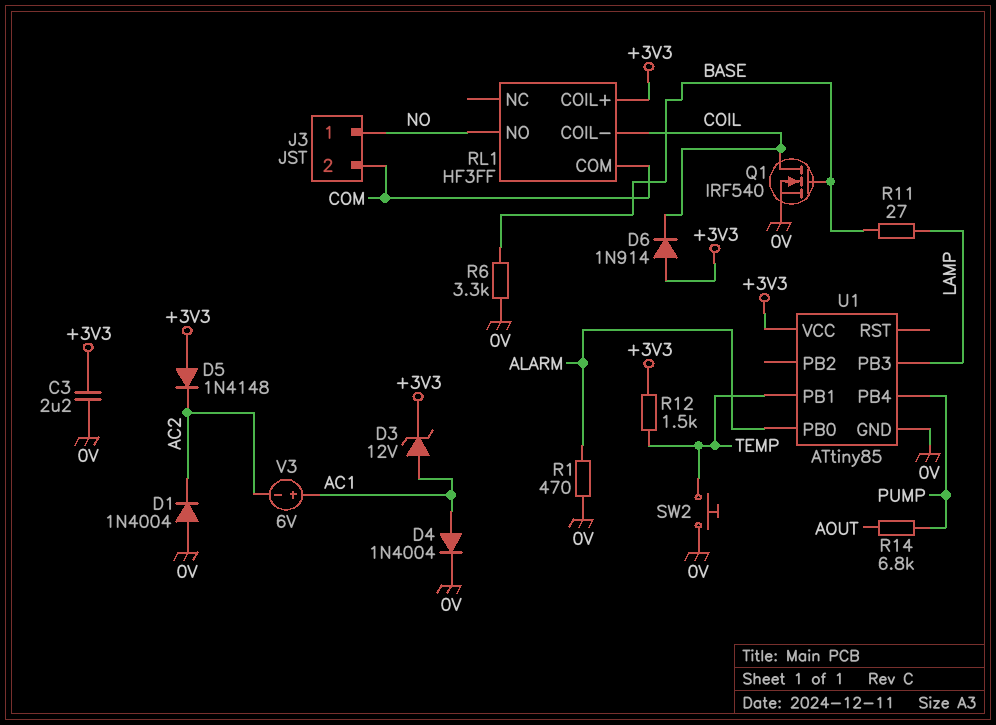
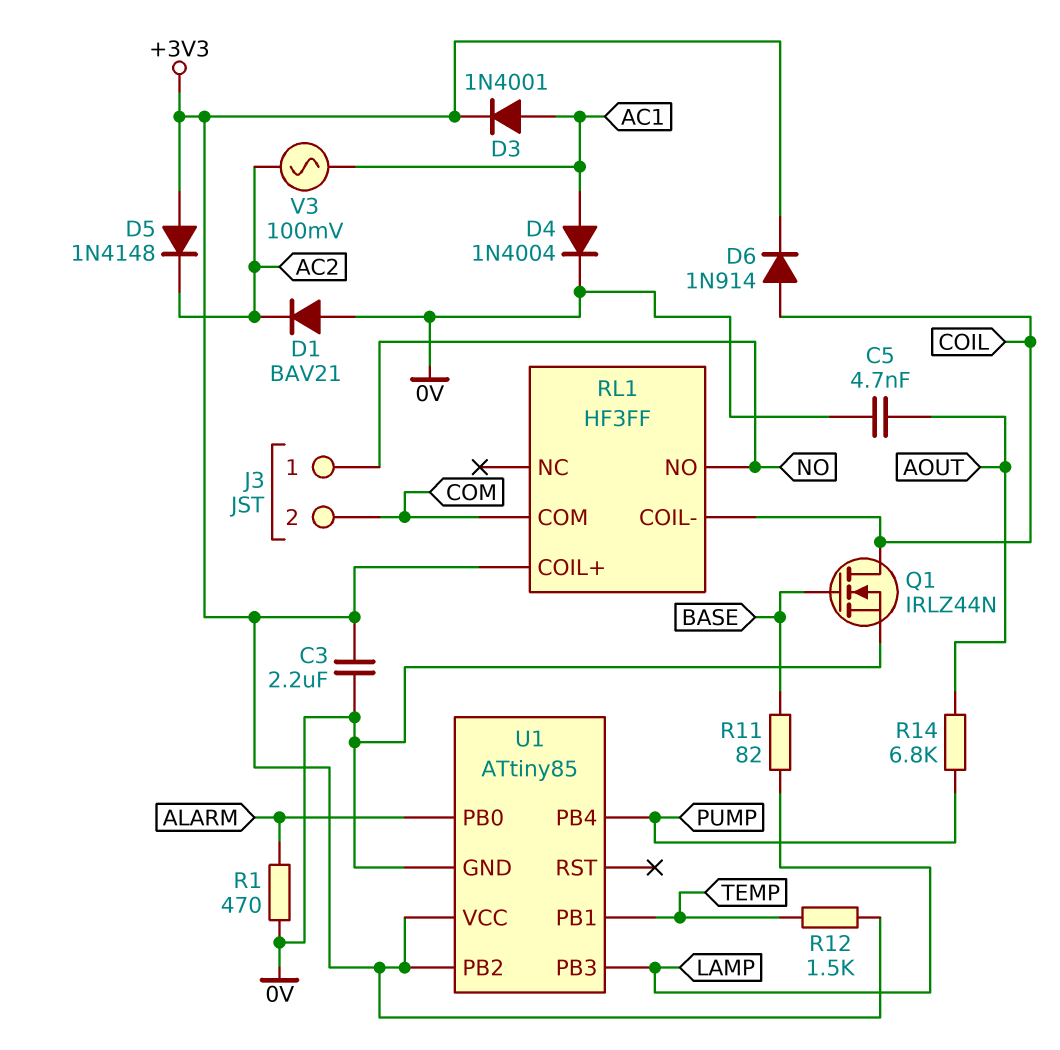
C5: none -> 4.7nF (0V, AOUT)
D1: diode 1N4004 (A 0V, K AC2) -> diode BAV21 (A 0V, K AC2)
D3: zener 12V (A AC1, K +3V3) -> diode 1N4001 (A AC1, K +3V3)
D6: diode 1N914 (A +3V3, K COIL) -> diode 1N914 (A COIL, K +3V3)
Q1: NMOS IRF540 (G BASE, D COIL, S 0V) -> NMOS IRLZ44N (G BASE, D COIL, S 0V)
R6: 3.3k (0V, BASE) -> none
R11: 27 (BASE, LAMP) -> 82 (BASE, LAMP)
SW2: button (0V, TEMP) -> none
U1 pin PB2: none -> +3V3
V3: 6V (plus AC1, minus AC2) -> AC 100mV (AC1, AC2)

